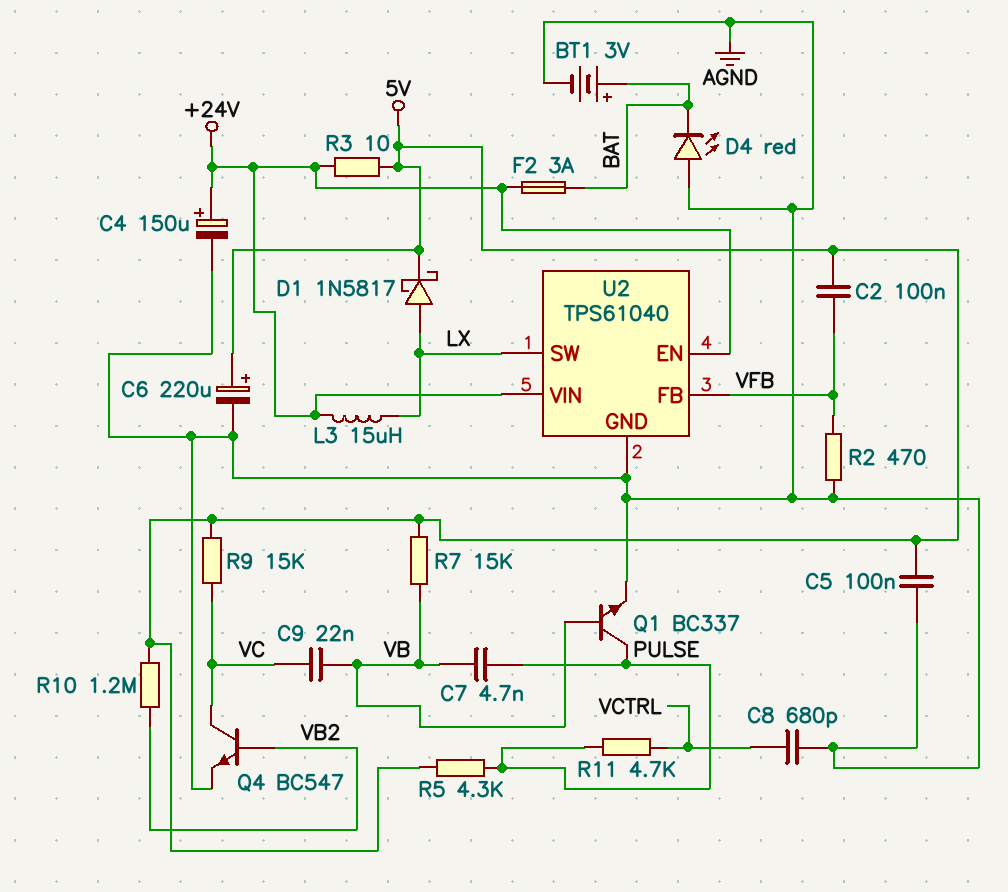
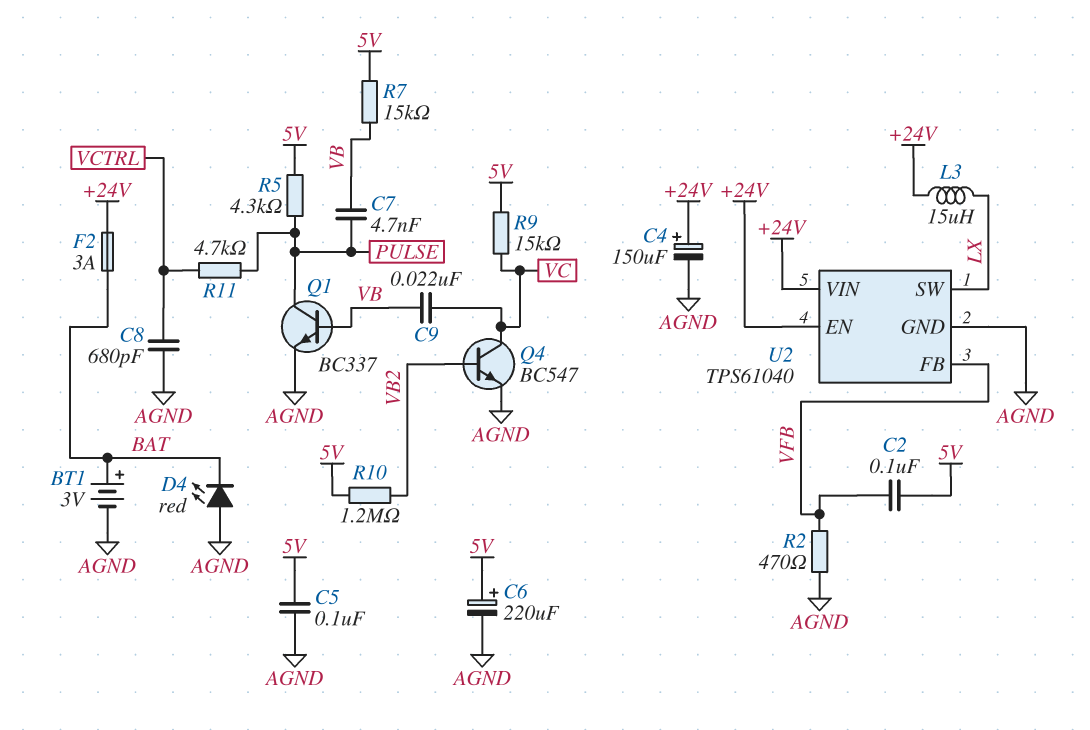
D1: schottky 1N5817 (A LX, K 5V) -> none
R3: 10 (+24V, 5V) -> none

